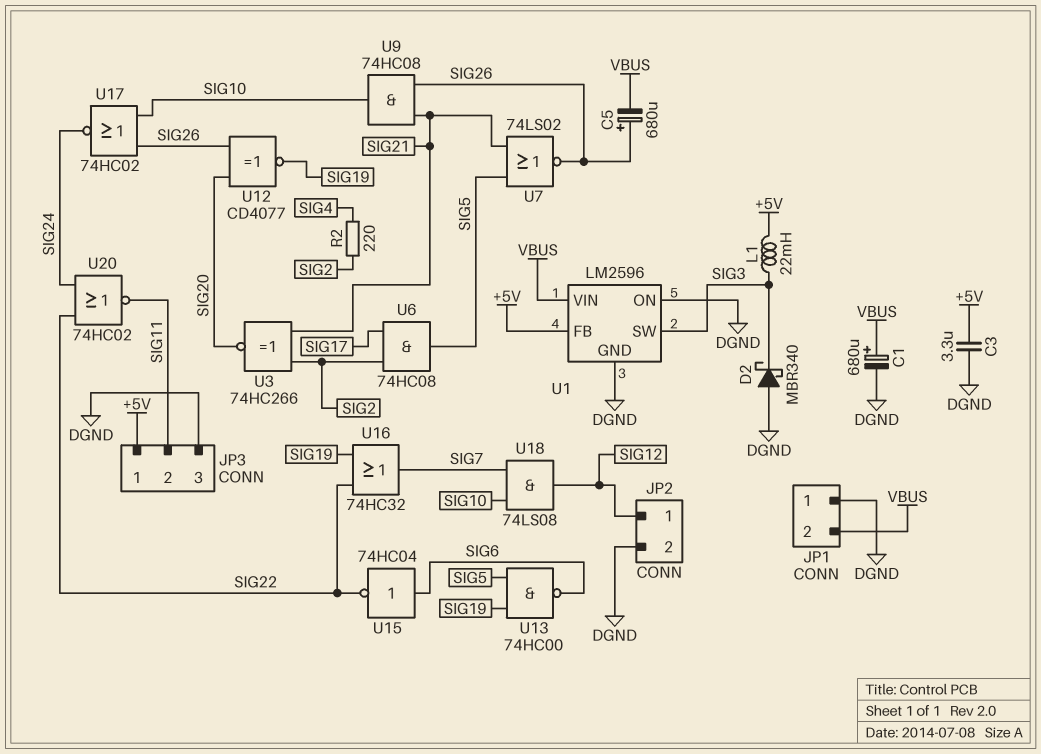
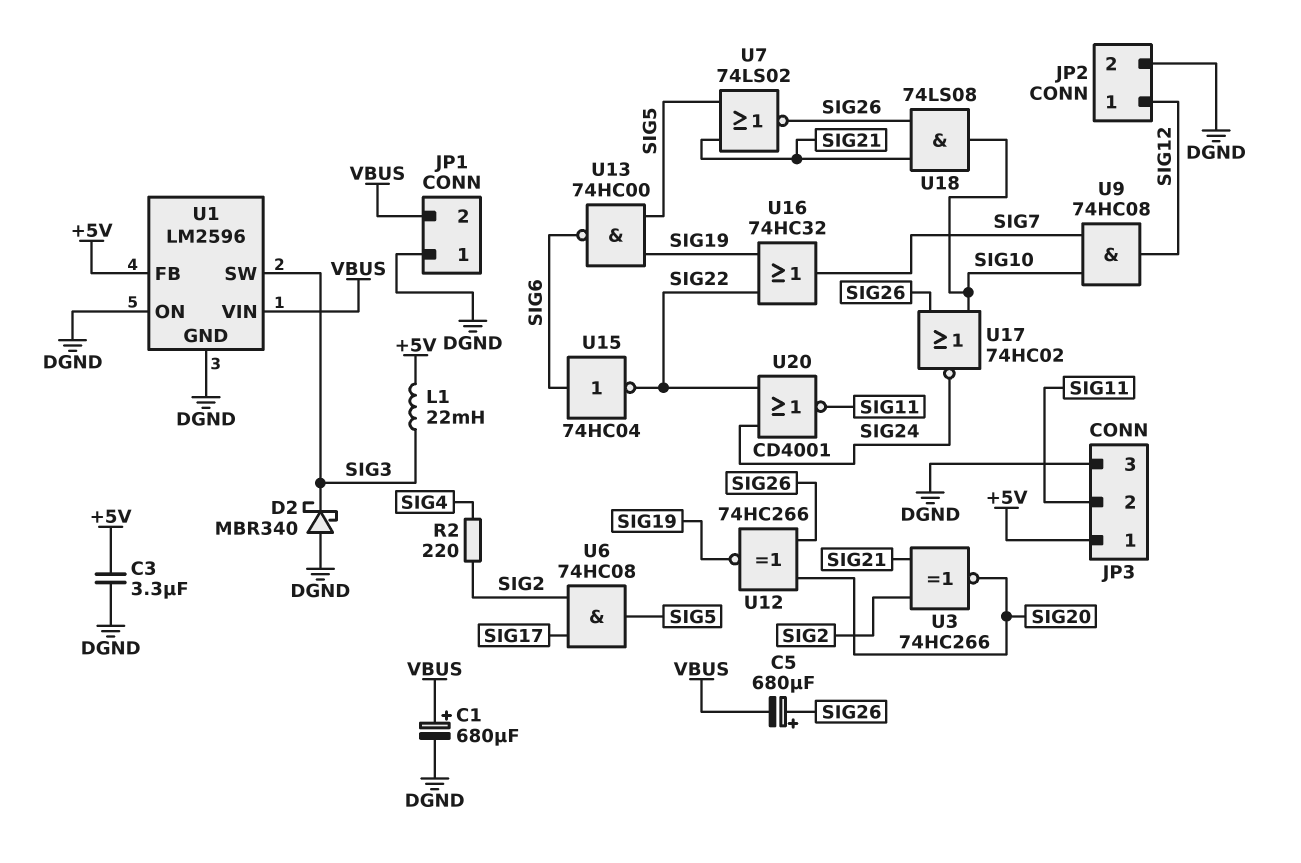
U9: AND 74HC08 (in SIG21, in SIG26, out SIG10) -> AND 74HC08 (in SIG7, in SIG10, out SIG12)
U12: XNOR CD4077 (in SIG20, in SIG26, out SIG19) -> XNOR 74HC266 (in SIG20, in SIG26, out SIG19)
U18: AND 74LS08 (in SIG7, in SIG10, out SIG12) -> AND 74LS08 (in SIG21, in SIG26, out SIG10)
U20: NOR 74HC02 (in SIG22, in SIG24, out SIG11) -> NOR CD4001 (in SIG22, in SIG24, out SIG11)

